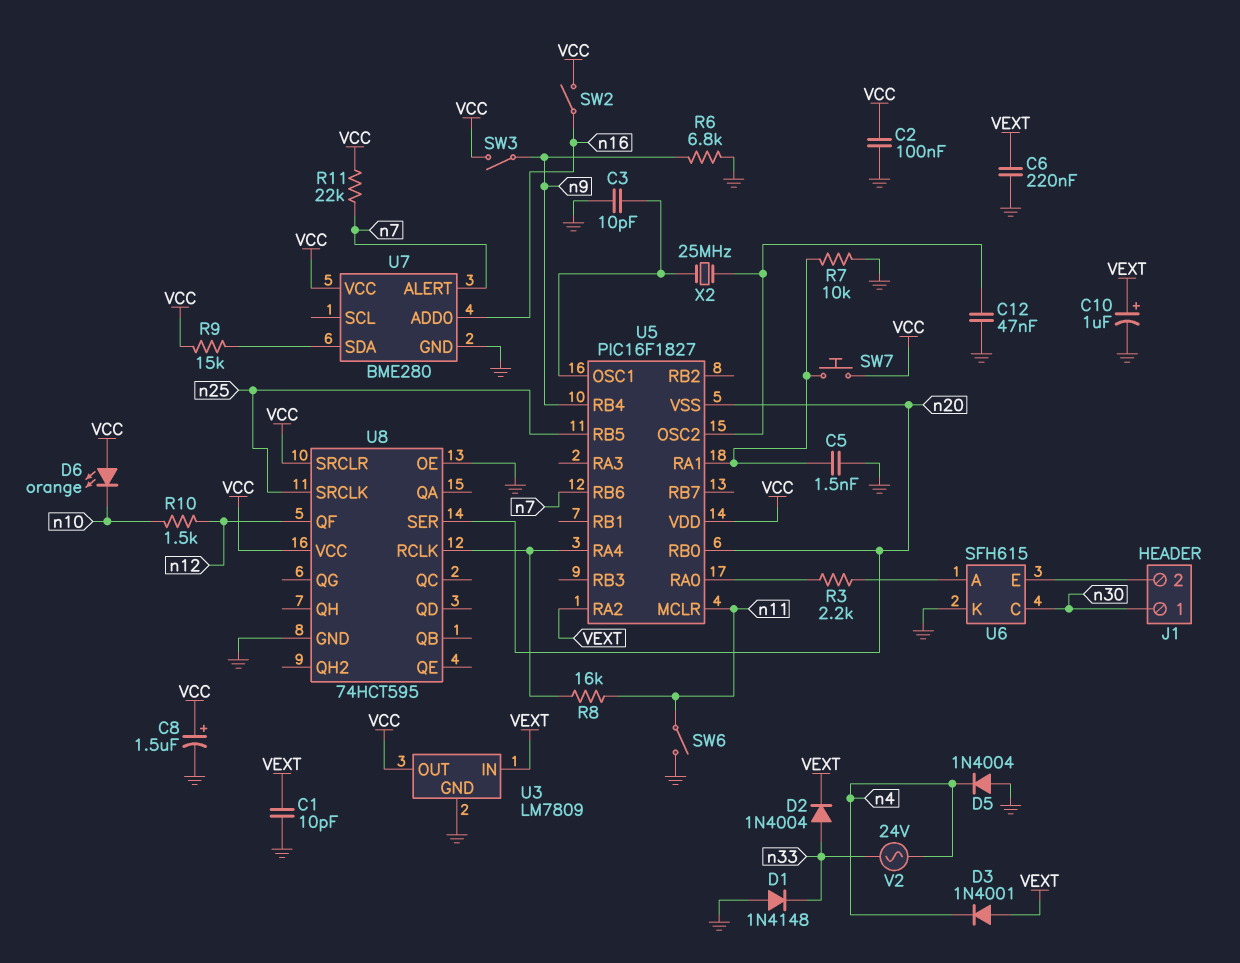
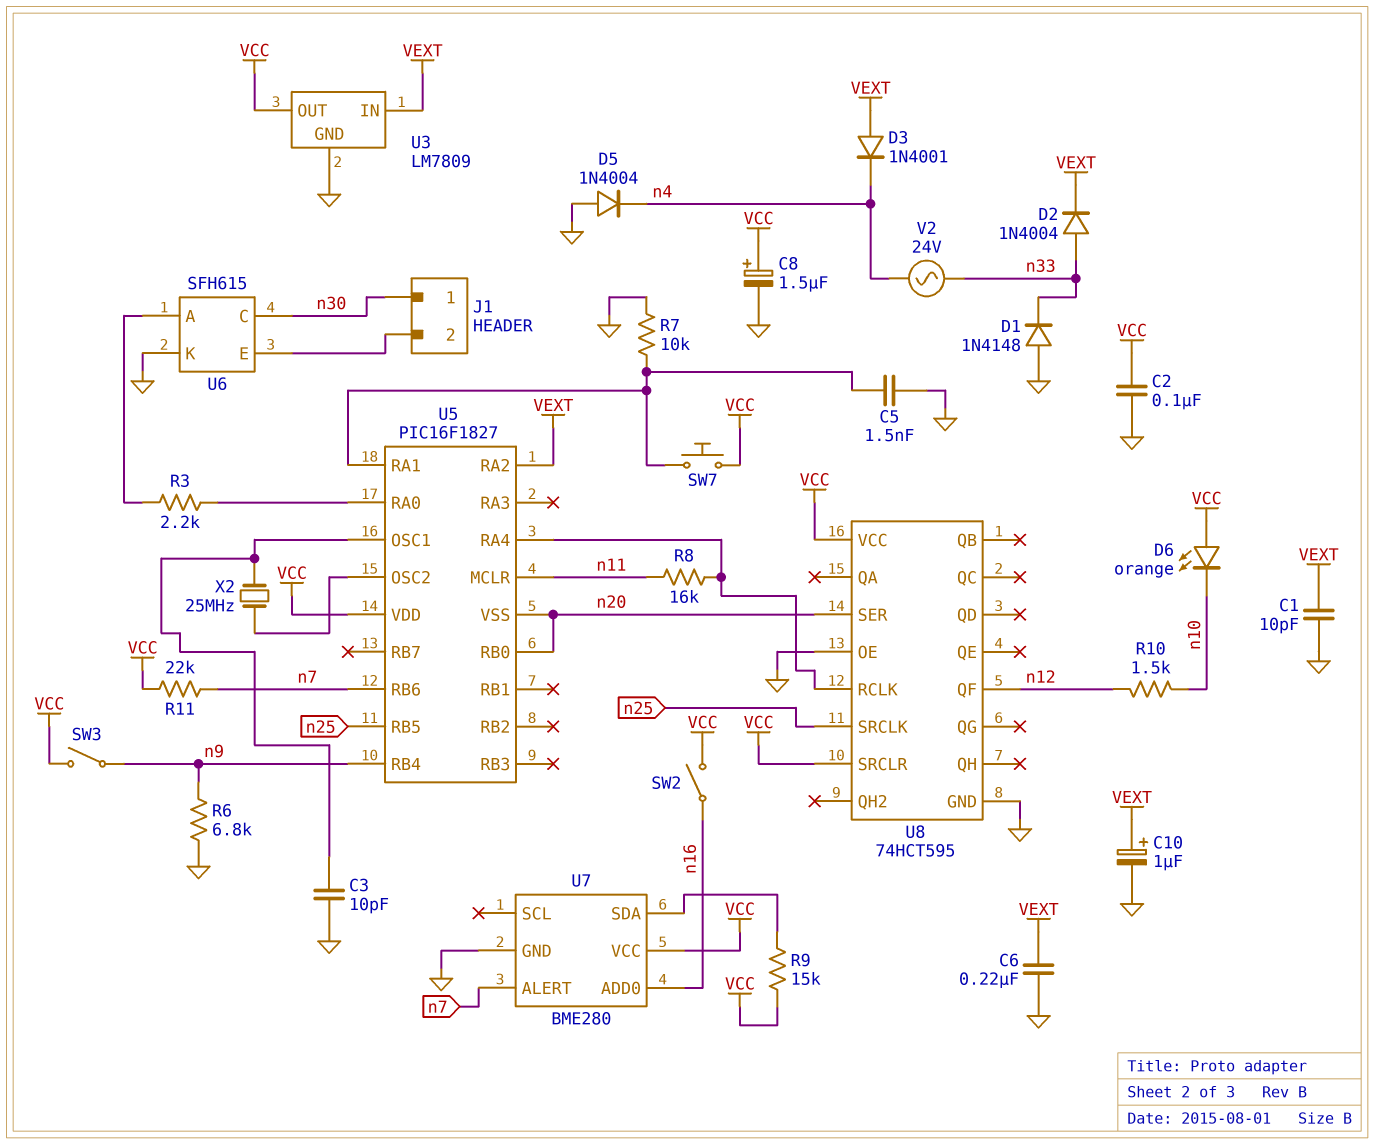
C12: 47nF (GND, U5/OSC2) -> none
SW6: switch (GND, n11) -> none

